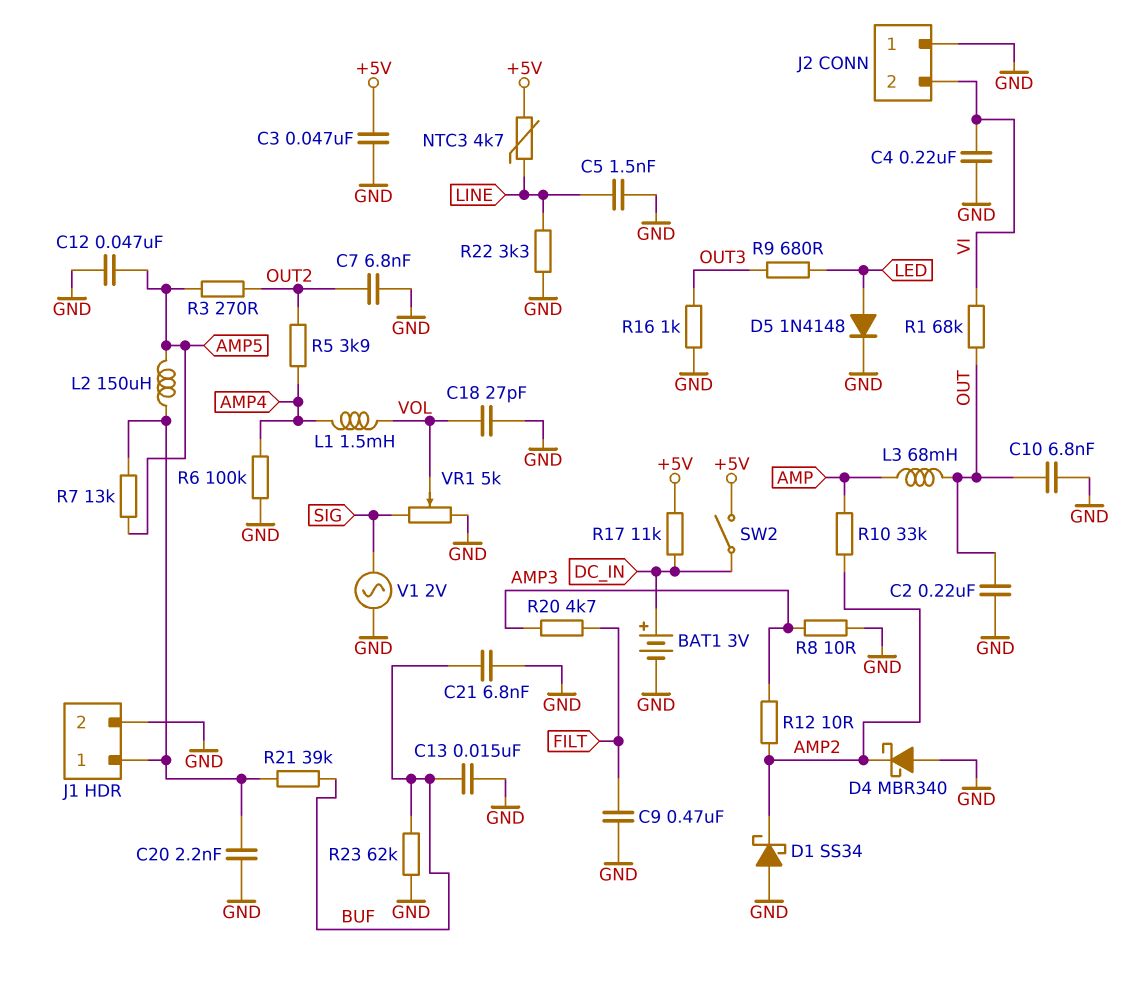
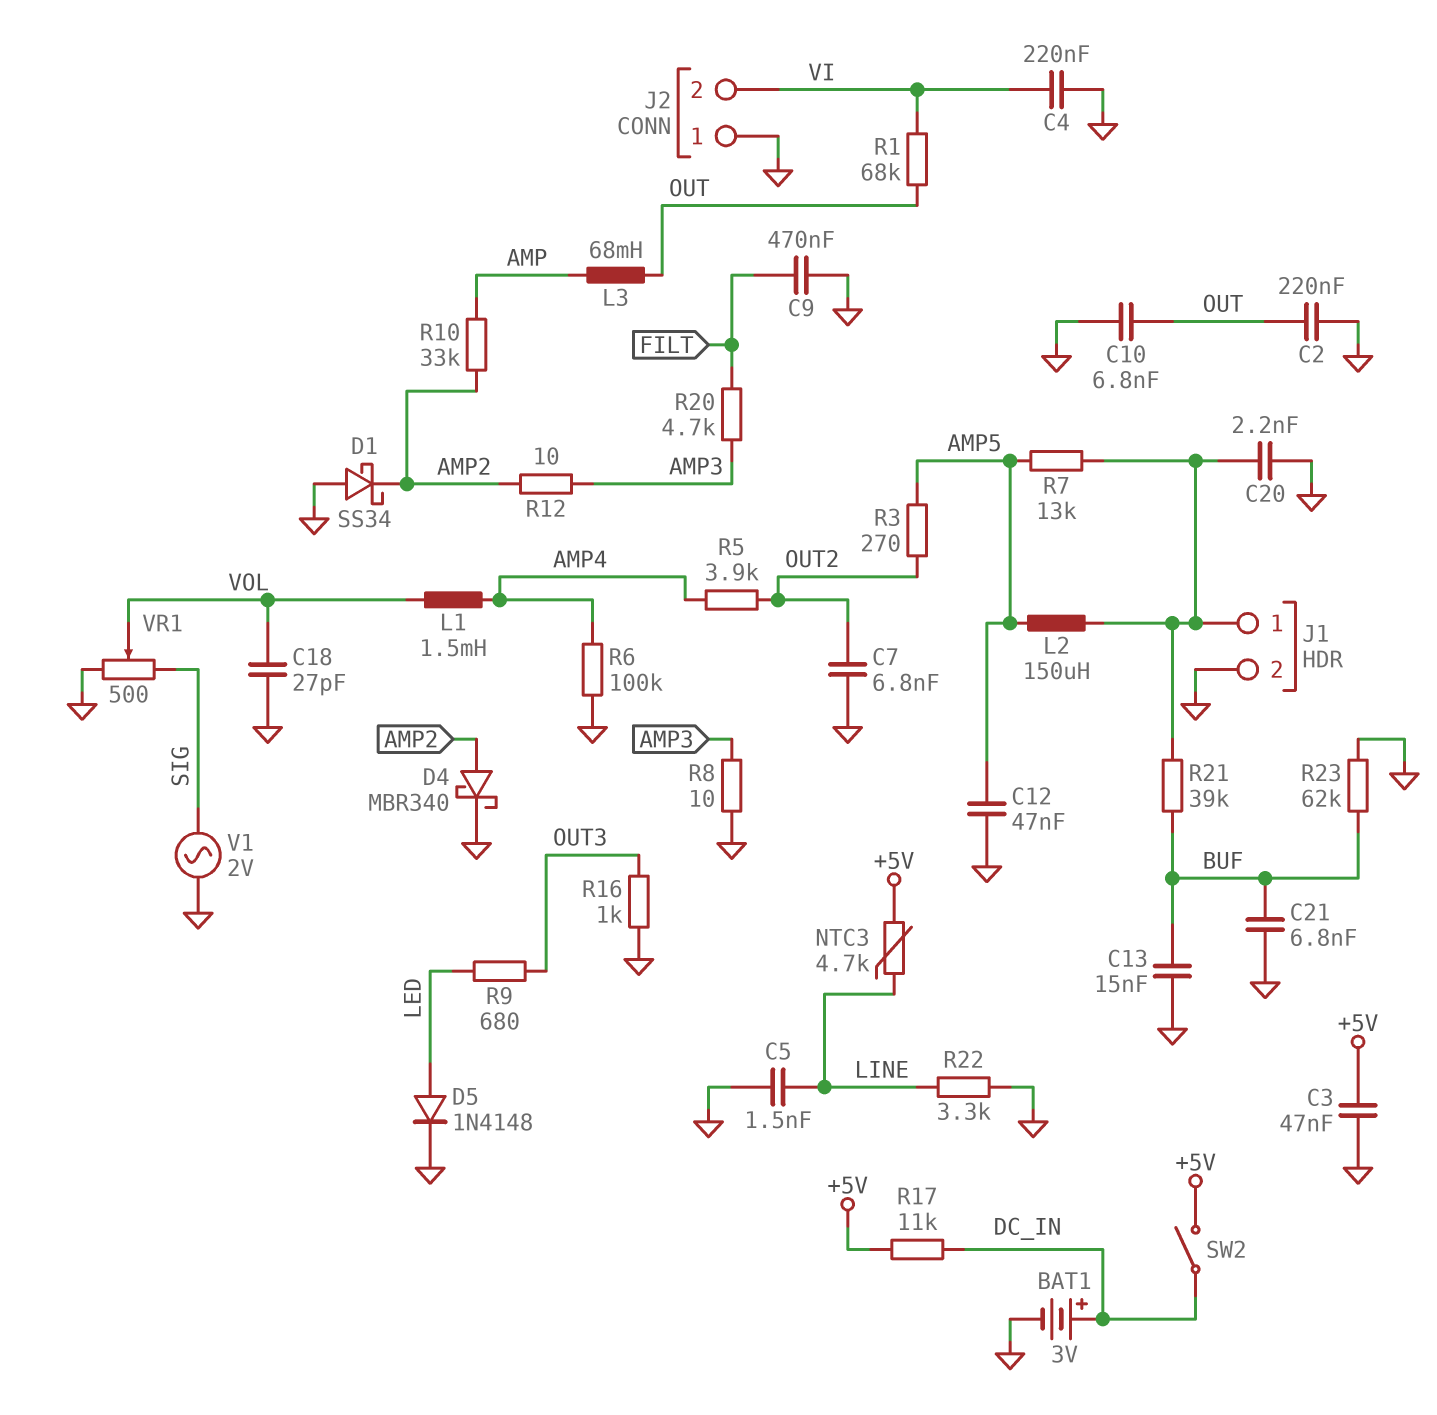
D4: schottky MBR340 (A GND, K AMP2) -> schottky MBR340 (A AMP2, K GND)
VR1: 5k (GND, SIG, wiper VOL) -> 500 (GND, SIG, wiper VOL)

